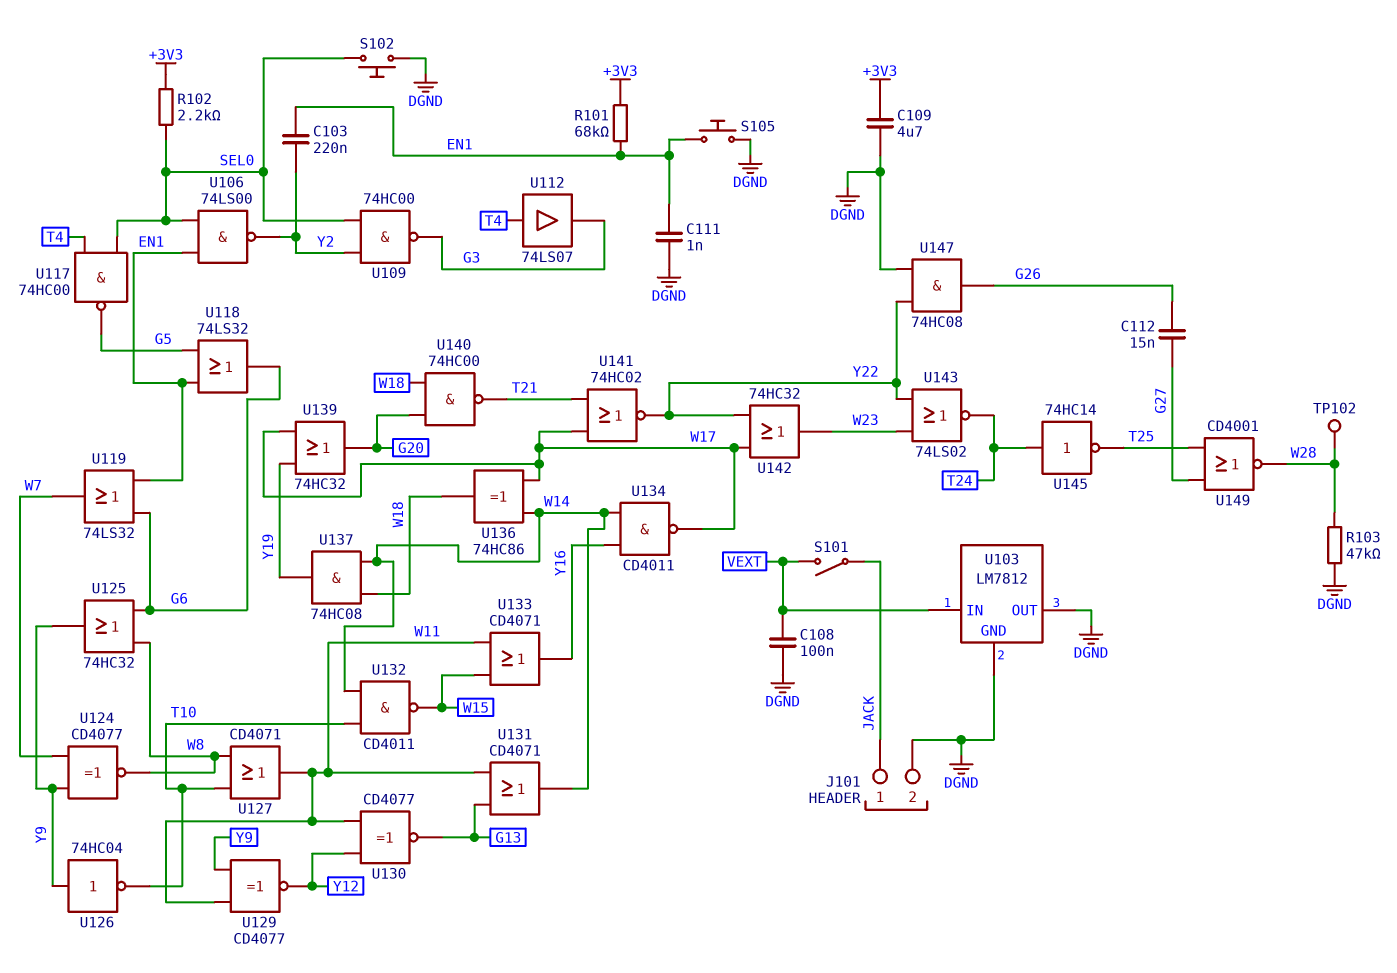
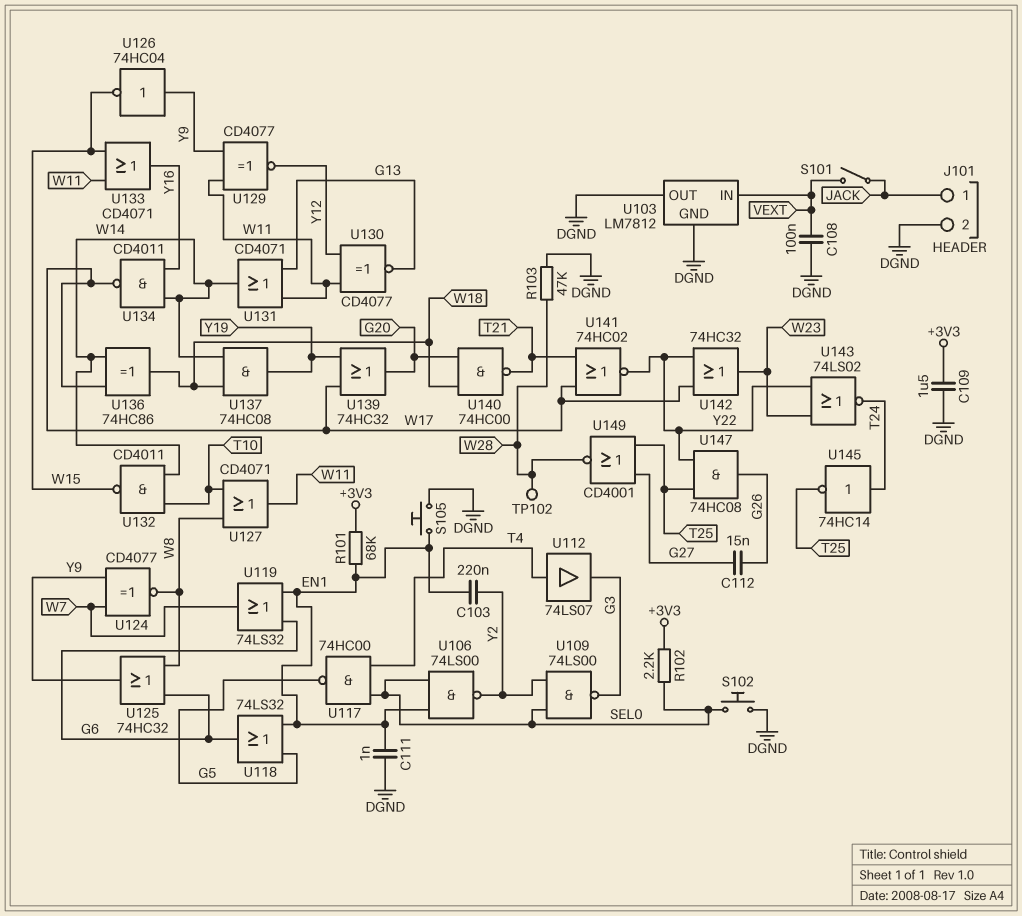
C109: 4.7uF (+3V3, DGND) -> 1.5uF (+3V3, DGND)
U109: NAND 74HC00 (in SEL0, in Y2, out G3) -> NAND 74LS00 (in SEL0, in Y2, out G3)
U126: NOT 74HC04 (in Y9, out T10) -> NOT 74HC04 (in Y9, out W15)
U147: AND 74HC08 (in DGND, in Y22, out G26) -> AND 74HC08 (in T25, in Y22, out G26)

